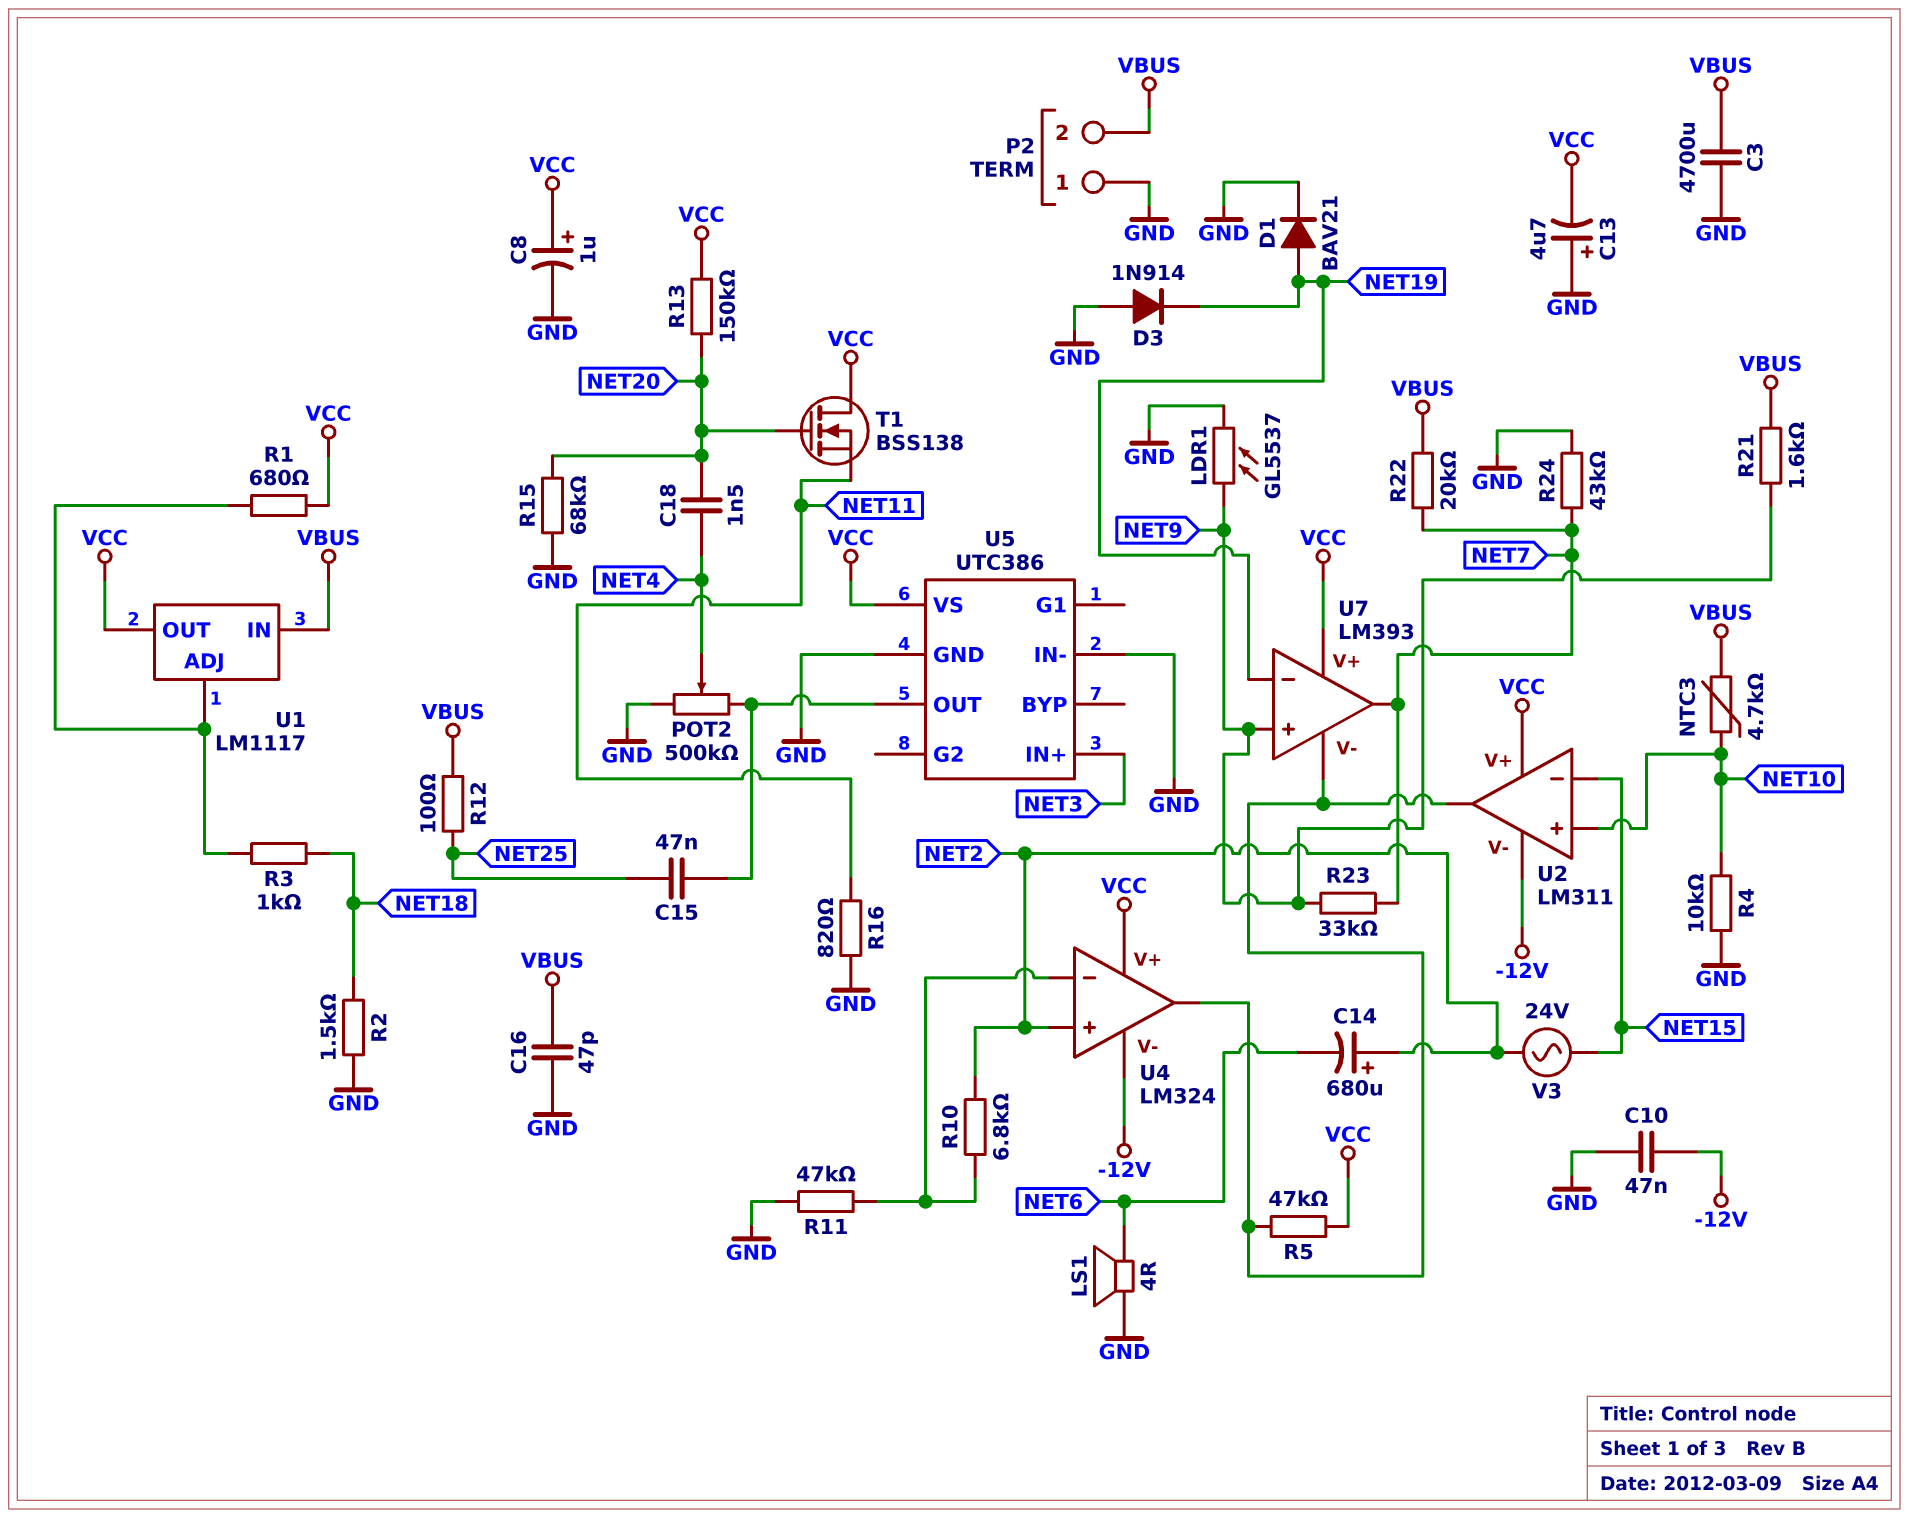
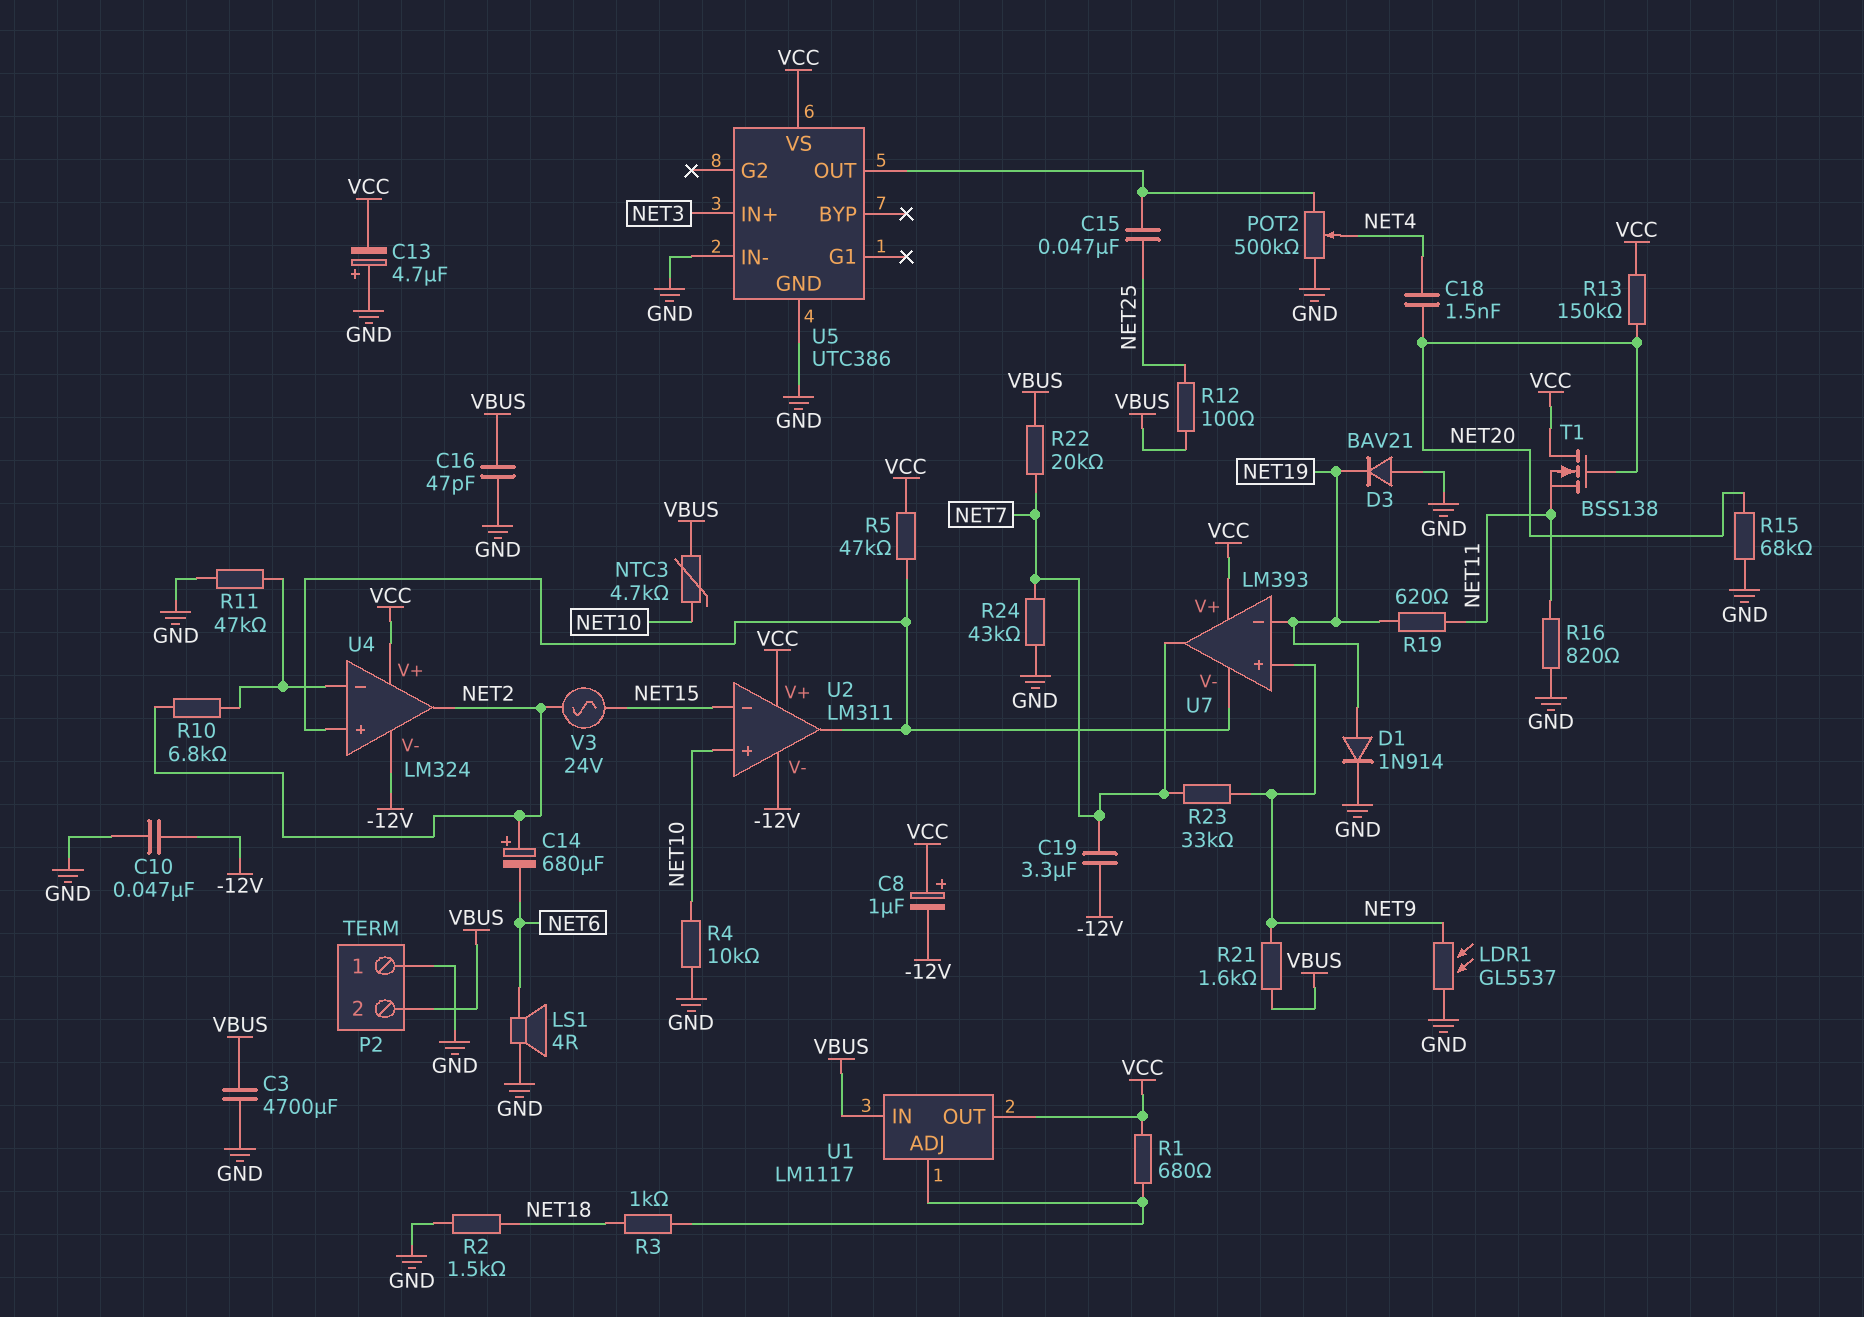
C8: 1uF (plus VCC, minus GND) -> 1uF (plus VCC, minus -12V)
C19: none -> 3.3uF (-12V, NET7)
D1: diode BAV21 (A NET19, K GND) -> diode 1N914 (A NET19, K GND)
D3: diode 1N914 (A GND, K NET19) -> diode BAV21 (A GND, K NET19)
R19: none -> 620 (NET11, NET19)
U4 pin in+: NET2 -> U2/out
U4 pin out: U2/out -> NET2

